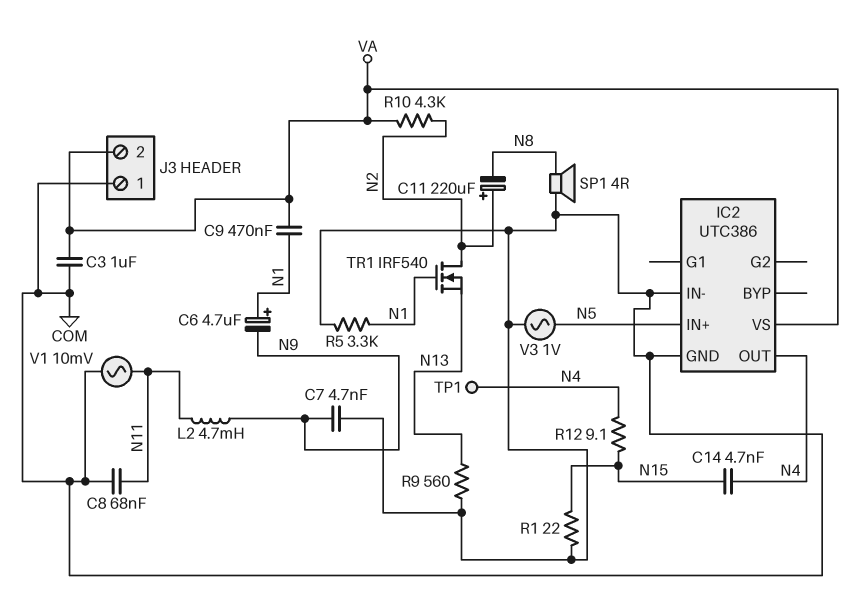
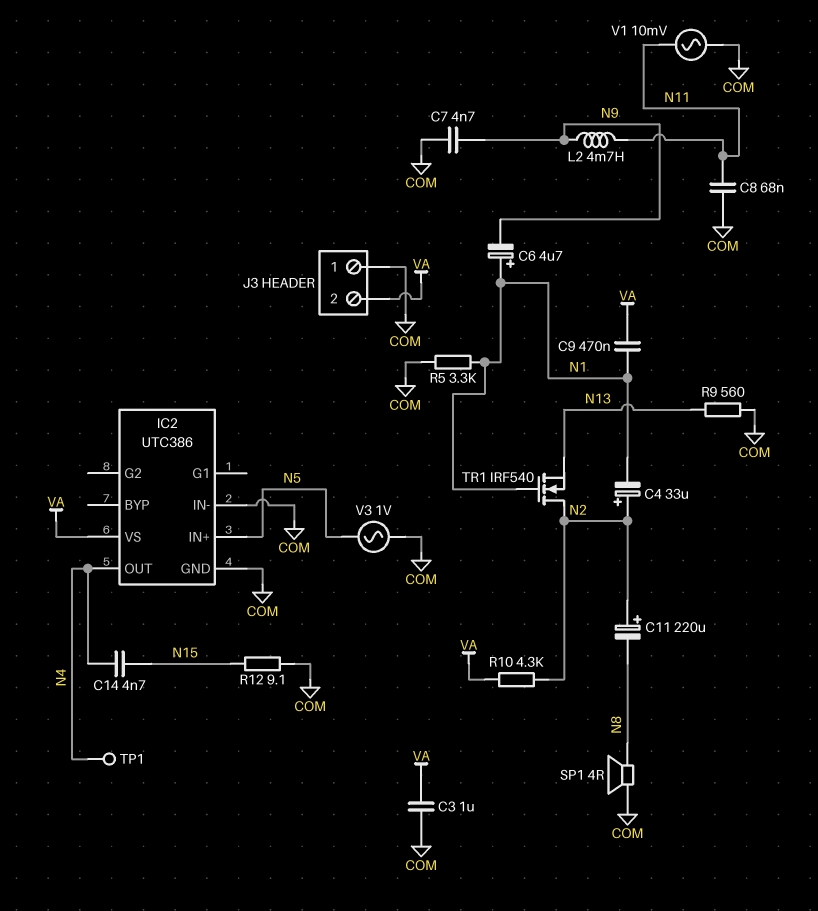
C4: none -> 33uF (plus N2, minus N1)
R1: 22 (COM, N15) -> none
R12: 9.1 (N4, N15) -> 9.1 (COM, N15)

